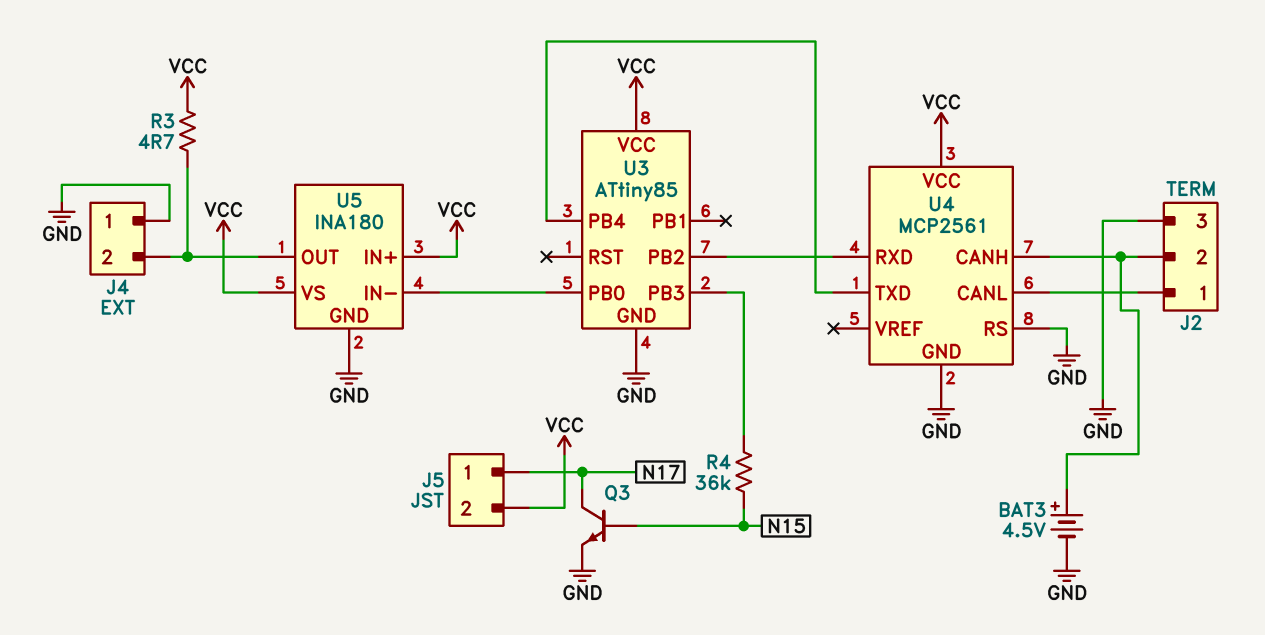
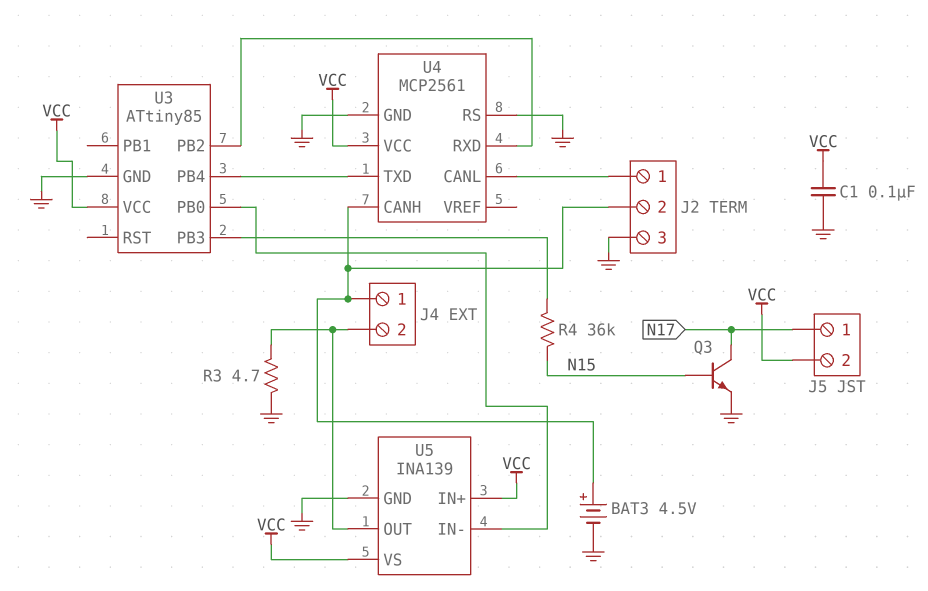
C1: none -> 100nF (GND, VCC)
J4 pin 1: GND -> J2/2
R3: 4.7 (J4/2, VCC) -> 4.7 (GND, J4/2)
U5: INA180 -> INA139

